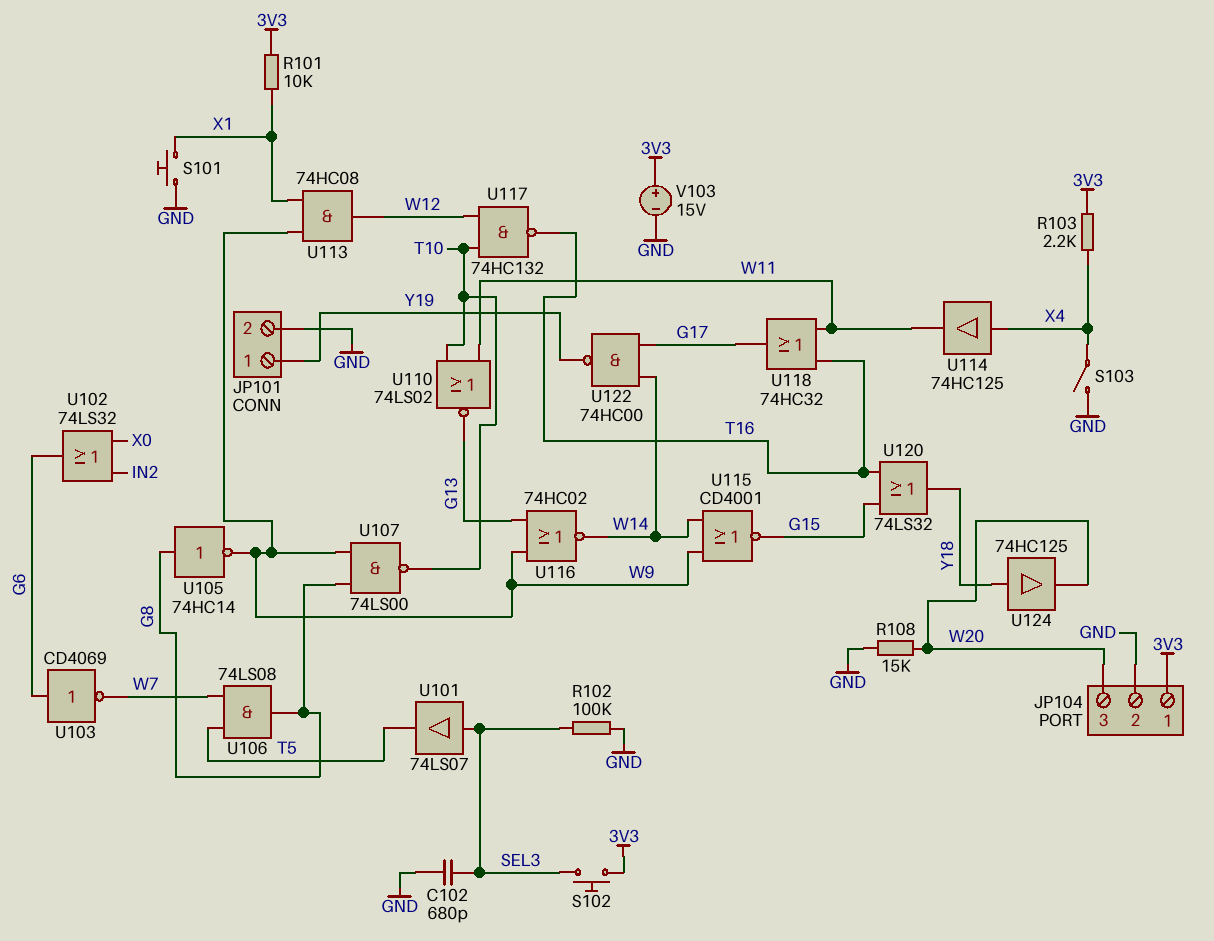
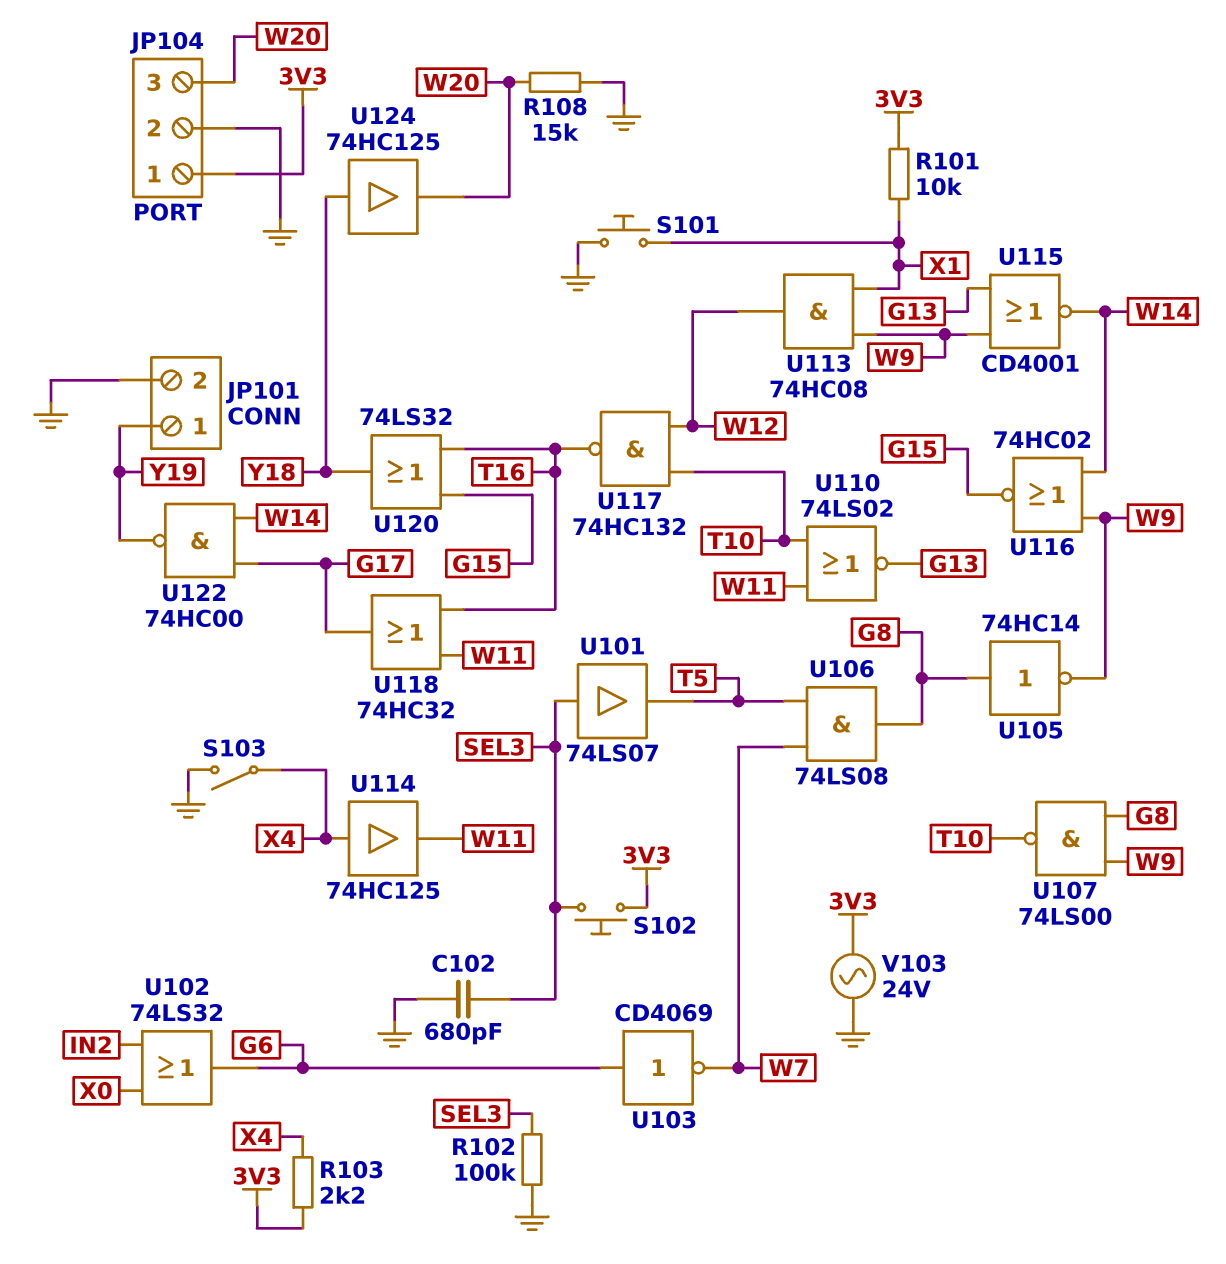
U115: NOR CD4001 (in W9, in W14, out G15) -> NOR CD4001 (in G13, in W9, out W14)
U116: NOR 74HC02 (in G13, in W9, out W14) -> NOR 74HC02 (in W9, in W14, out G15)
V103: 15V (plus 3V3, minus GND) -> AC 24V (3V3, GND)

